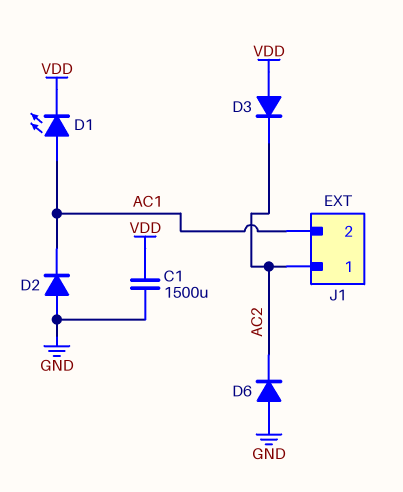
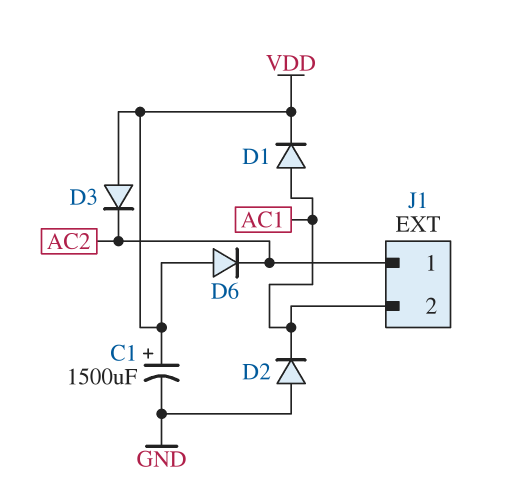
C1: 1500uF (GND, VDD) -> 1500uF (plus VDD, minus GND)
D1: LED (A AC1, K VDD) -> diode (A AC1, K VDD)
D6: diode (A GND, K AC2) -> diode (A VDD, K AC2)

